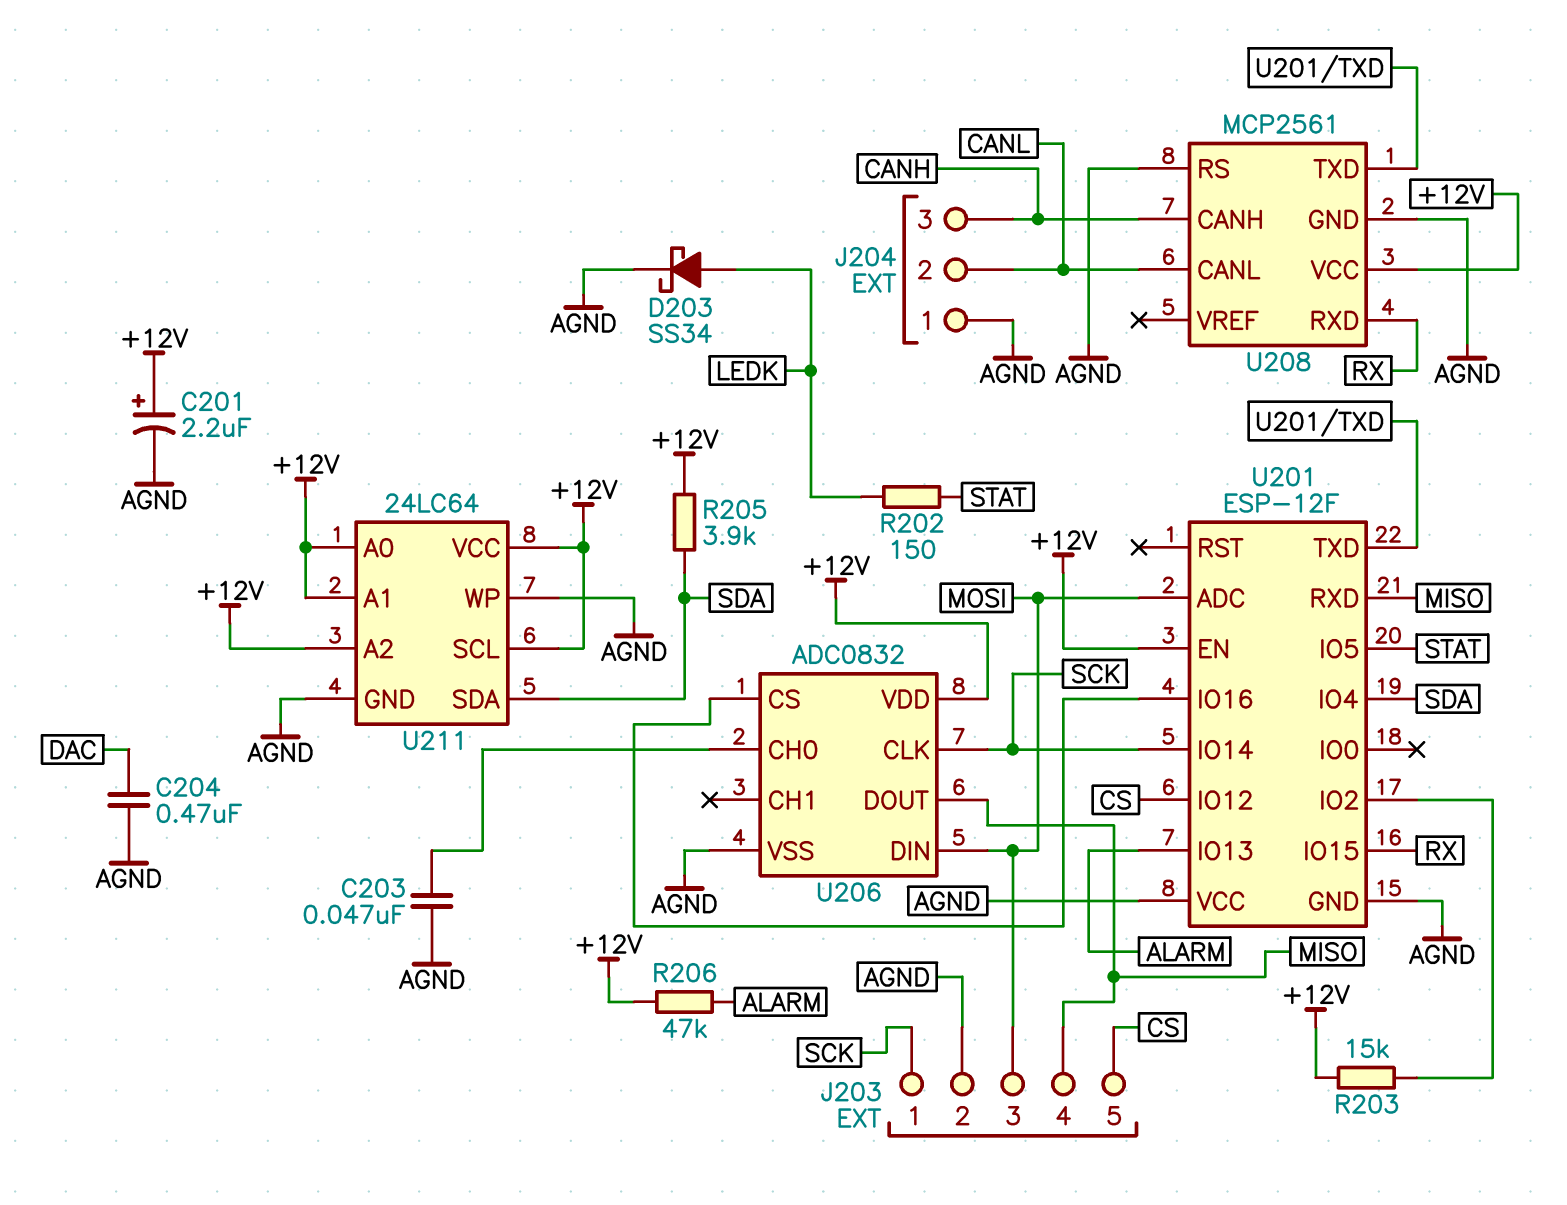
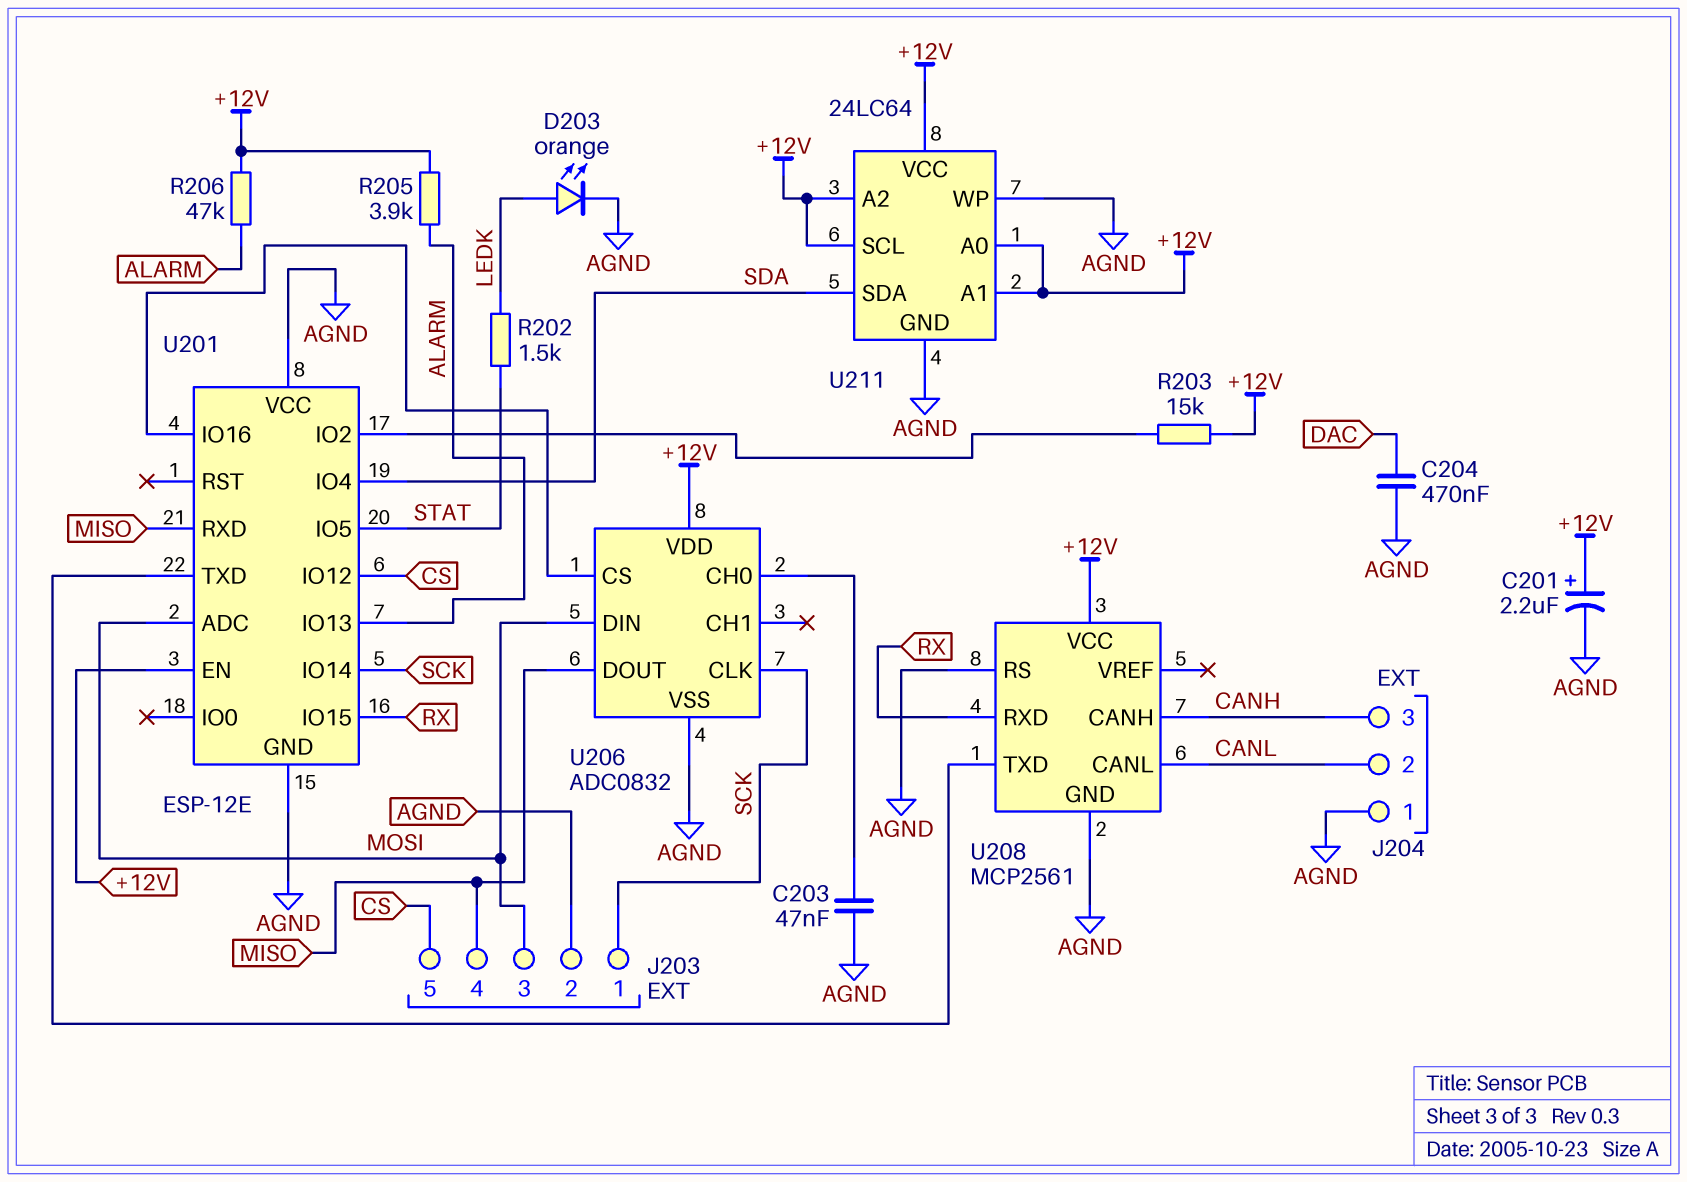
D203: schottky SS34 (A LEDK, K AGND) -> LED orange (A LEDK, K AGND)
R202: 150 (LEDK, STAT) -> 1.5k (LEDK, STAT)
R205: 3.9k (+12V, SDA) -> 3.9k (+12V, ALARM)
U201: ESP-12F -> ESP-12E

